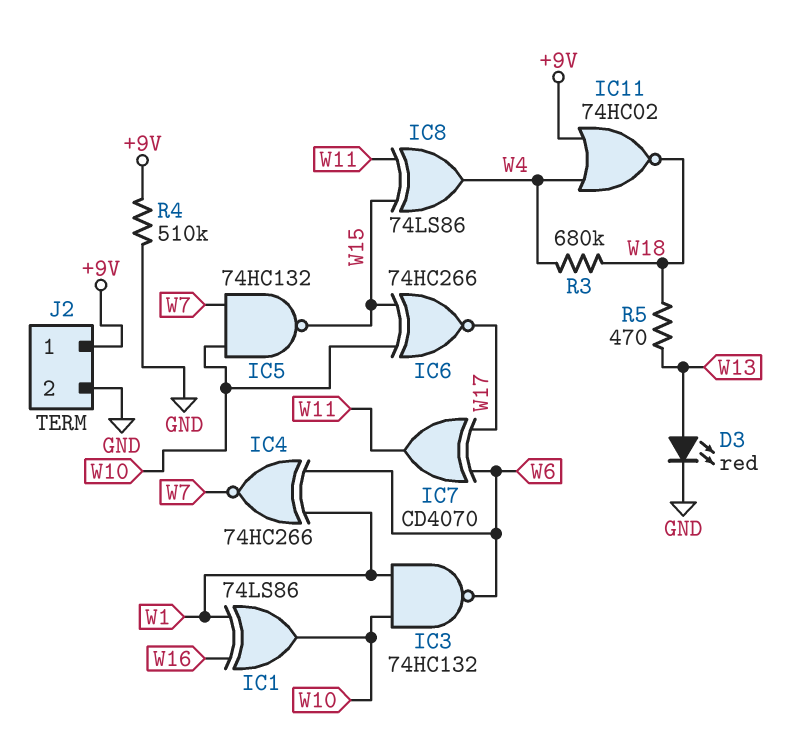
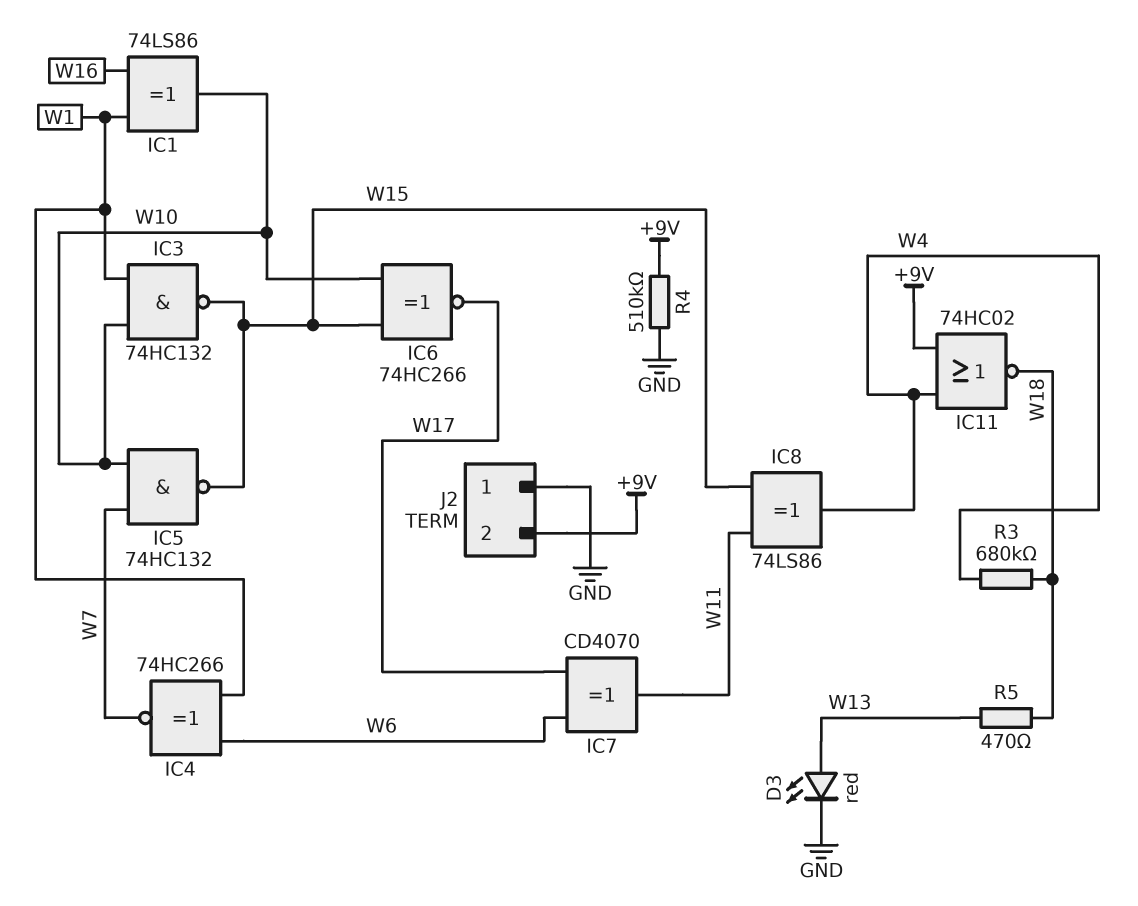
IC3: NAND 74HC132 (in W1, in W10, out W6) -> NAND 74HC132 (in W1, in W10, out W15)
J2 pin 1: +9V -> GND
J2 pin 2: GND -> +9V

